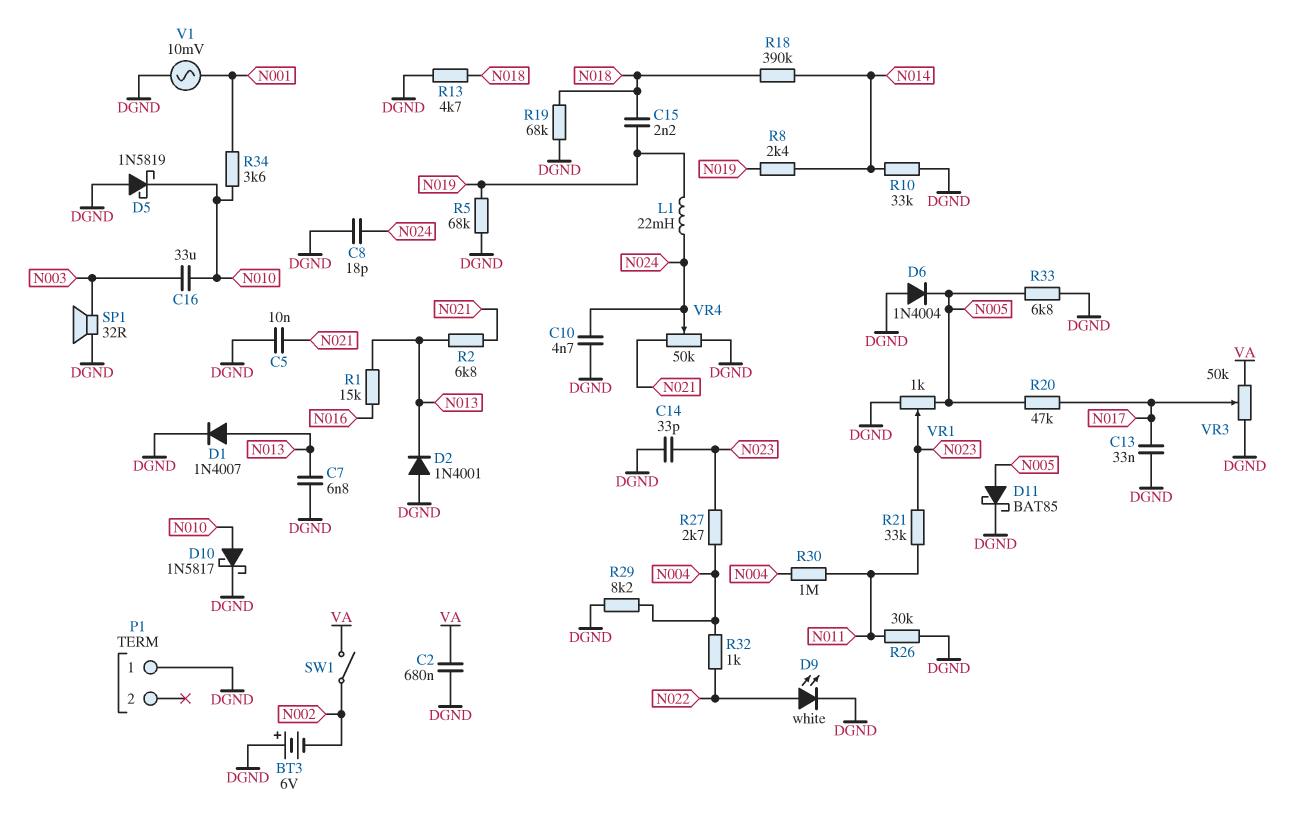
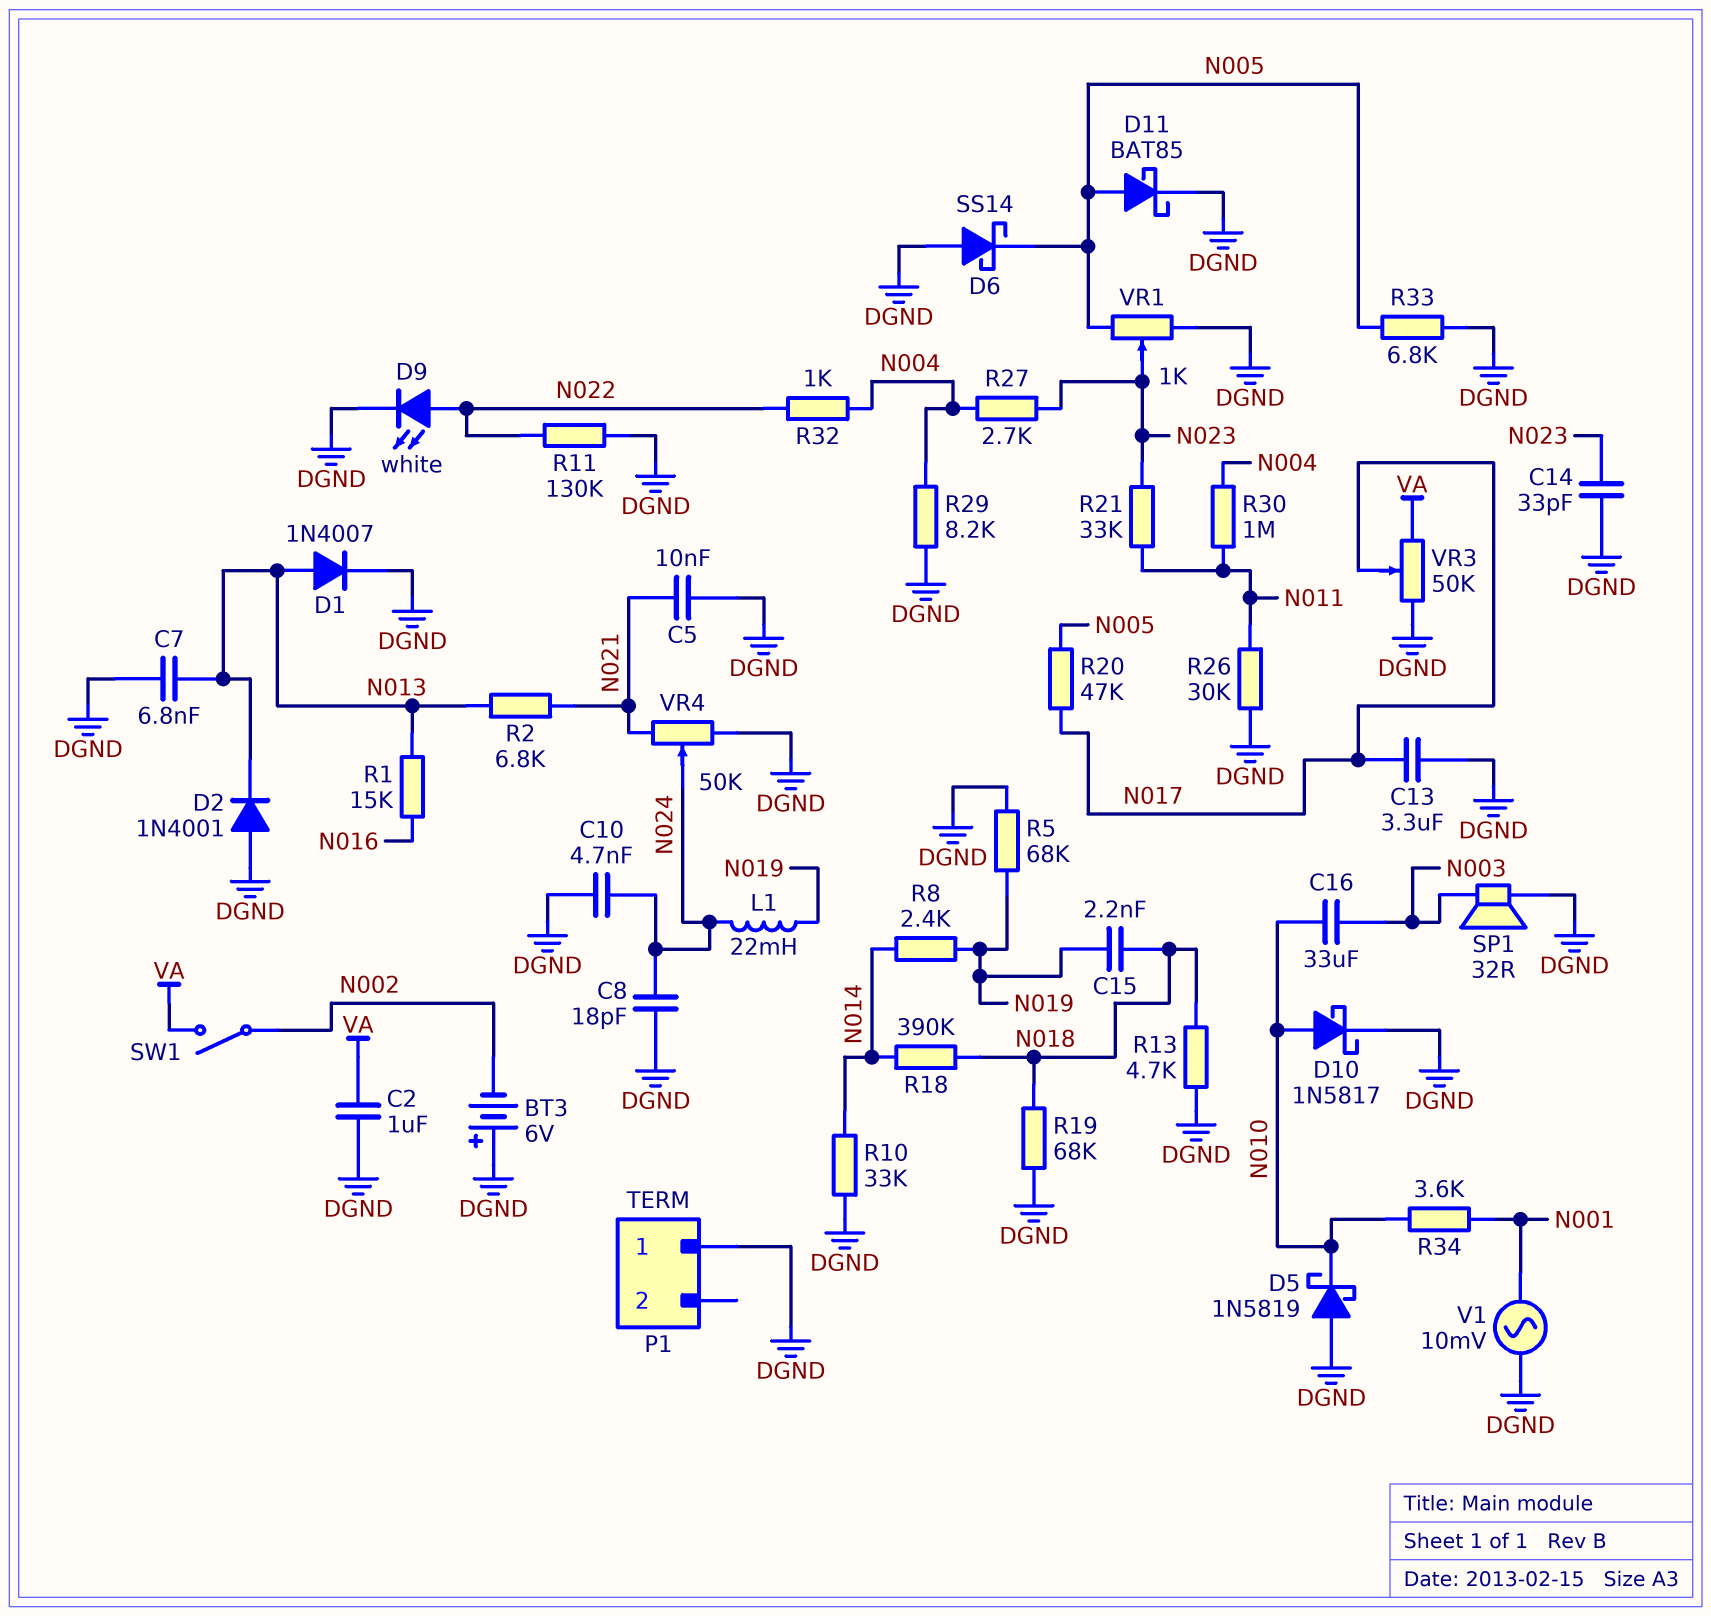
C2: 680nF (DGND, VA) -> 1uF (DGND, VA)
C13: 33nF (DGND, N017) -> 3.3uF (DGND, N017)
D6: diode 1N4004 (A DGND, K N005) -> schottky SS14 (A DGND, K N005)
R11: none -> 130k (DGND, N022)

